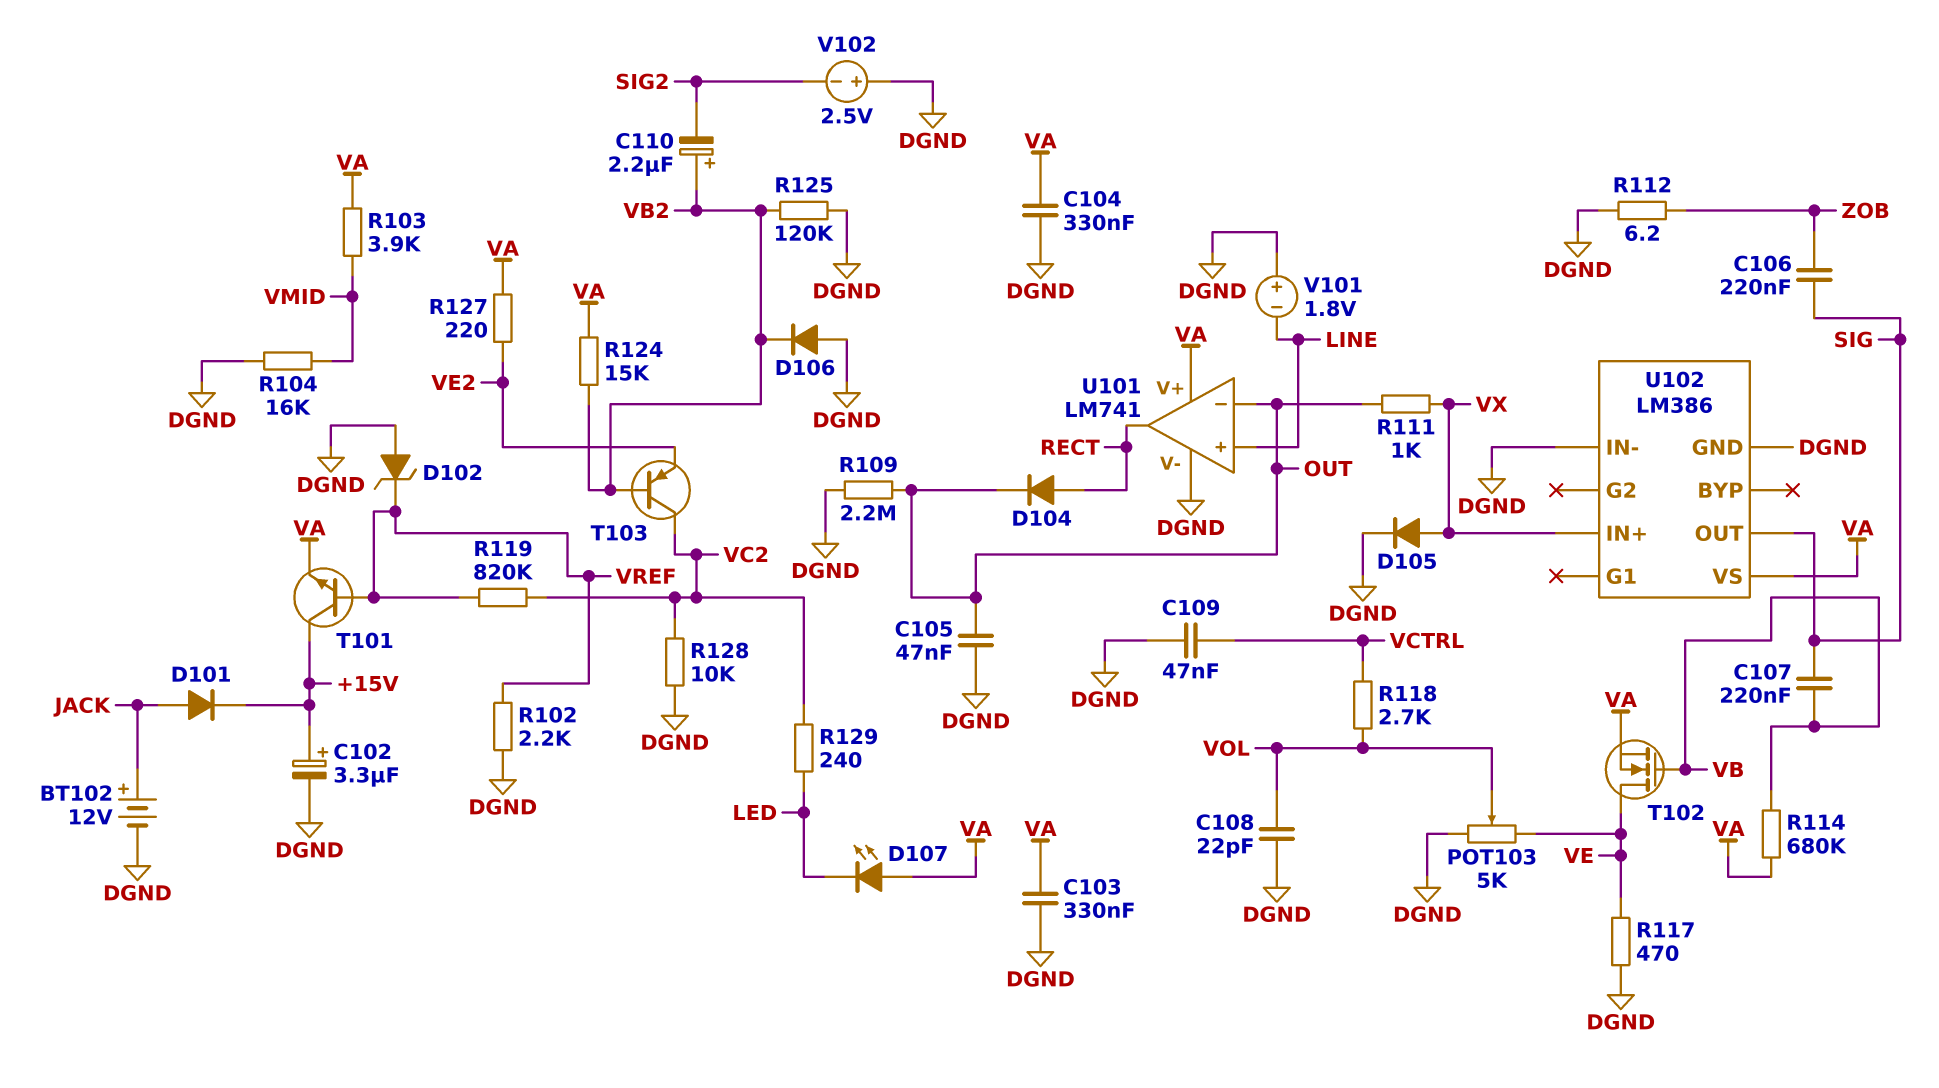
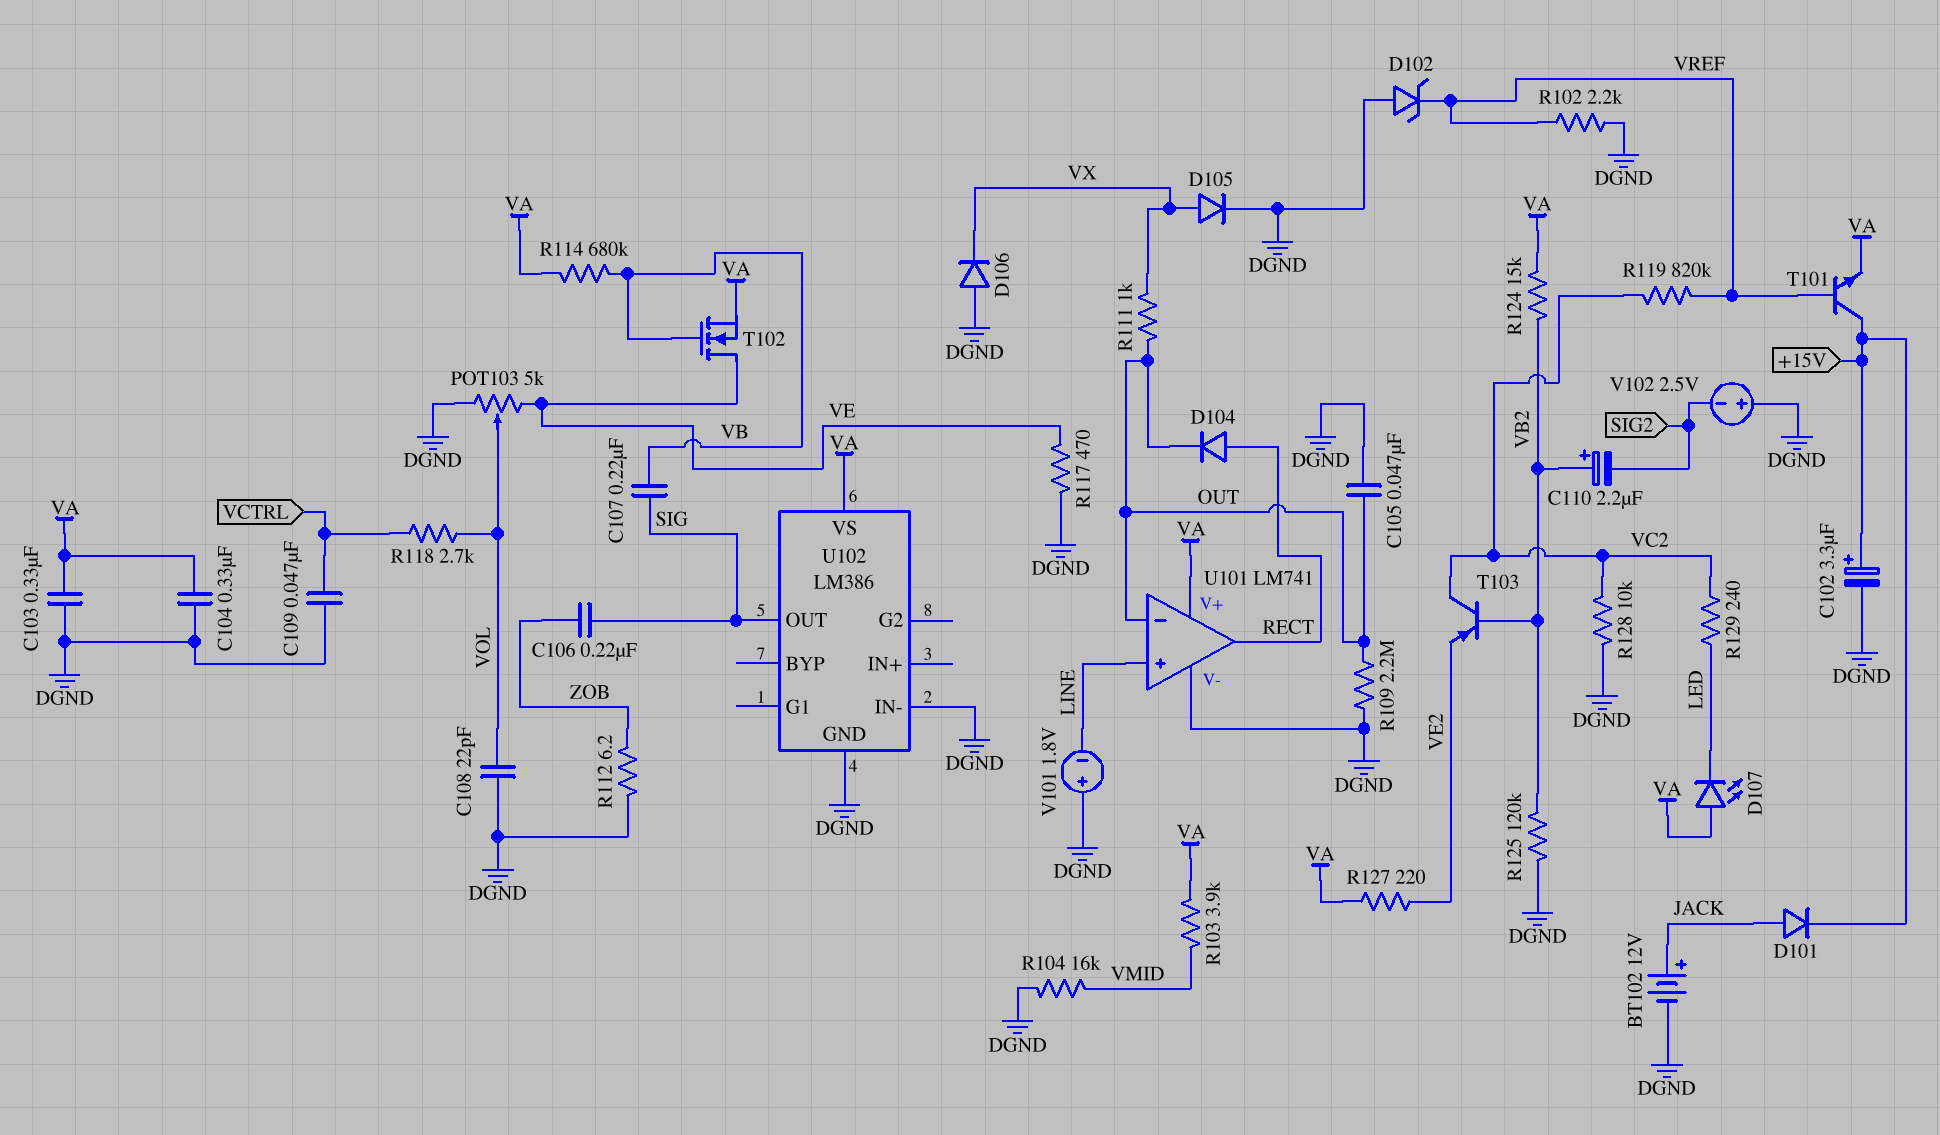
D106: diode (A DGND, K VB2) -> diode (A DGND, K VX)
U102 pin IN+: VX -> none

